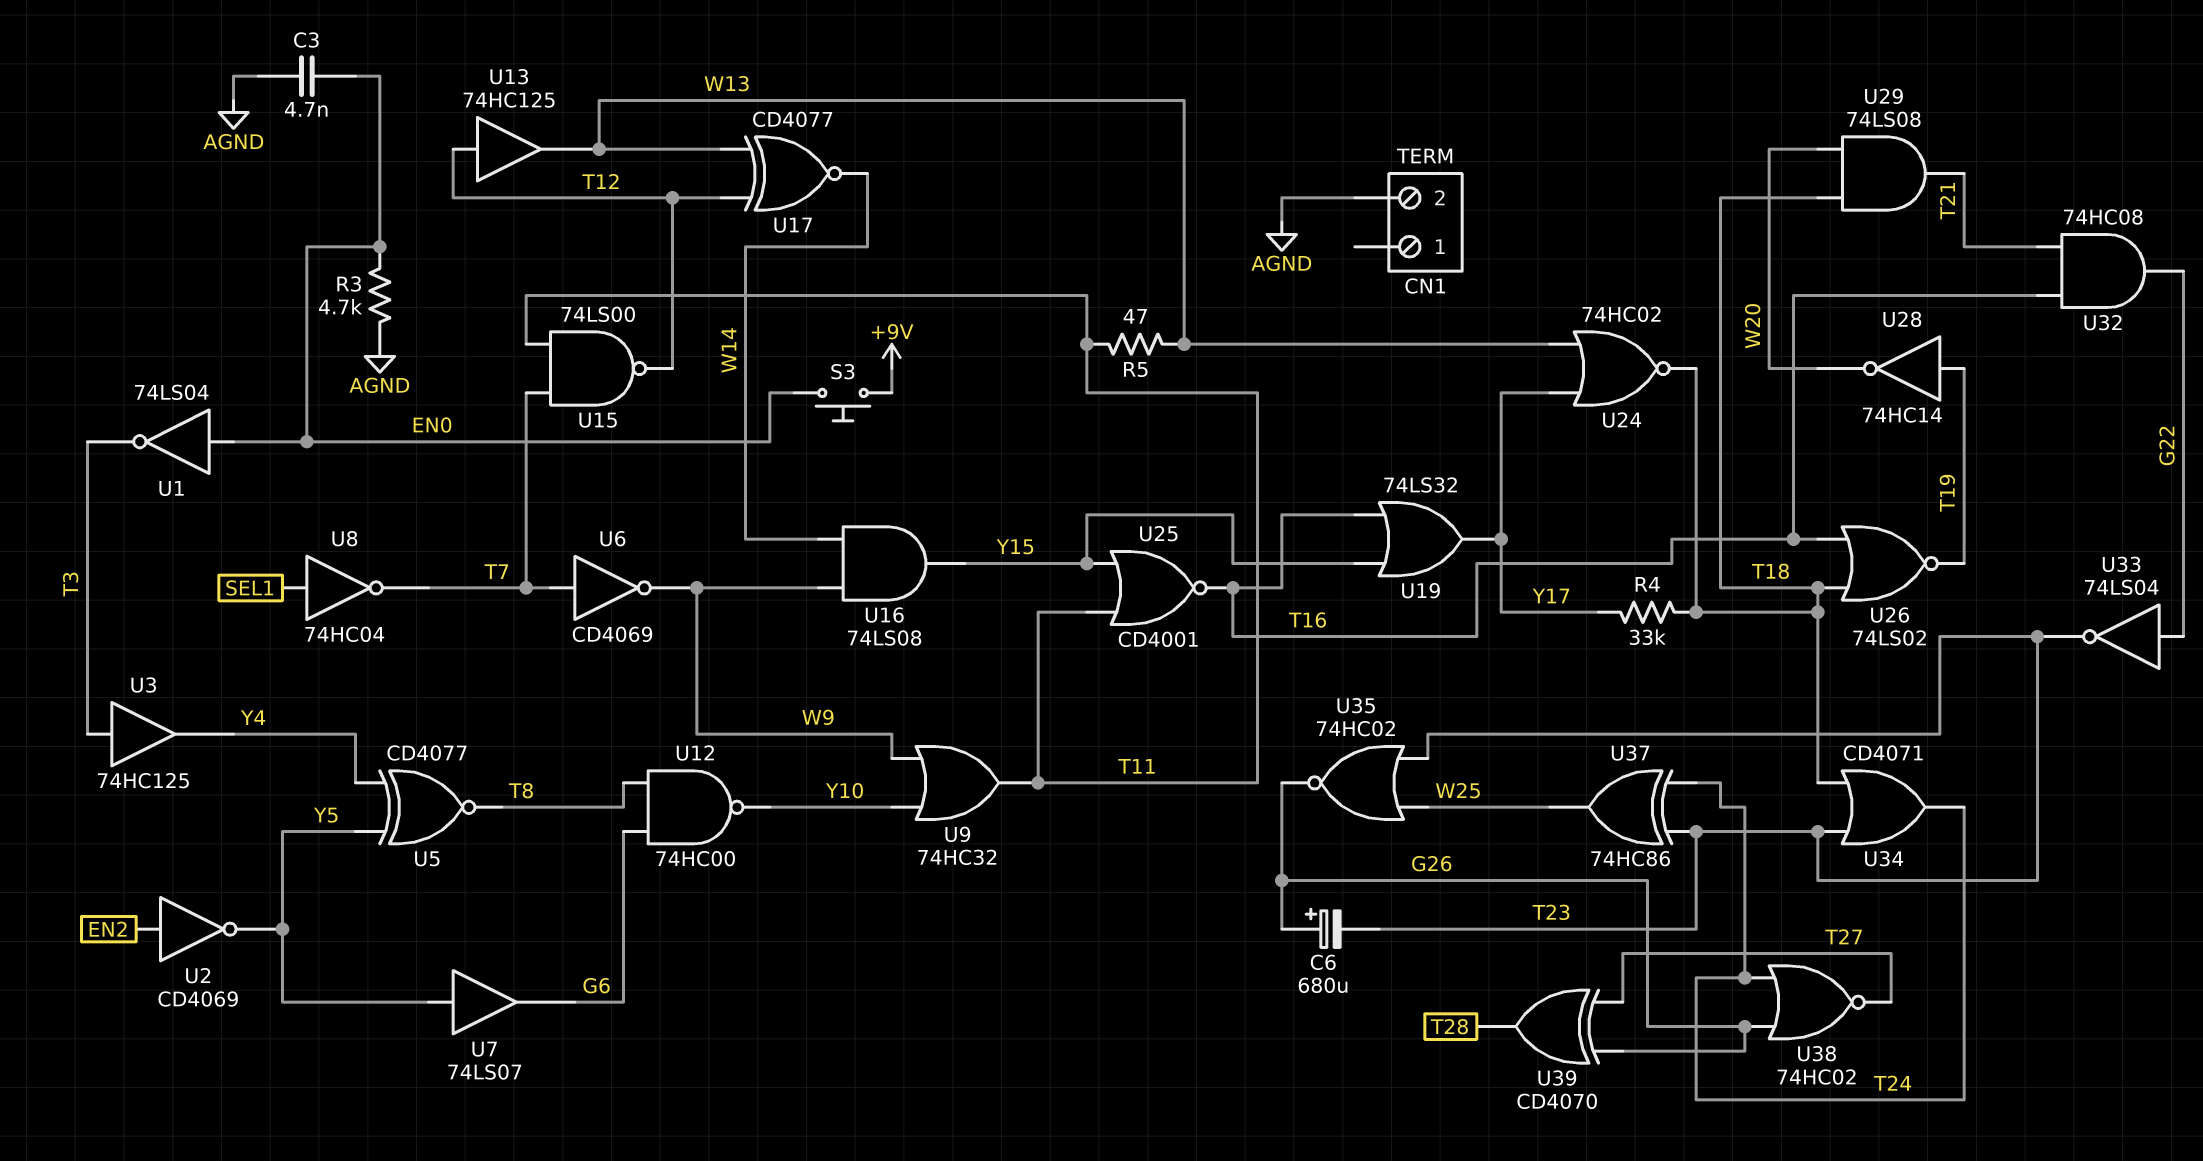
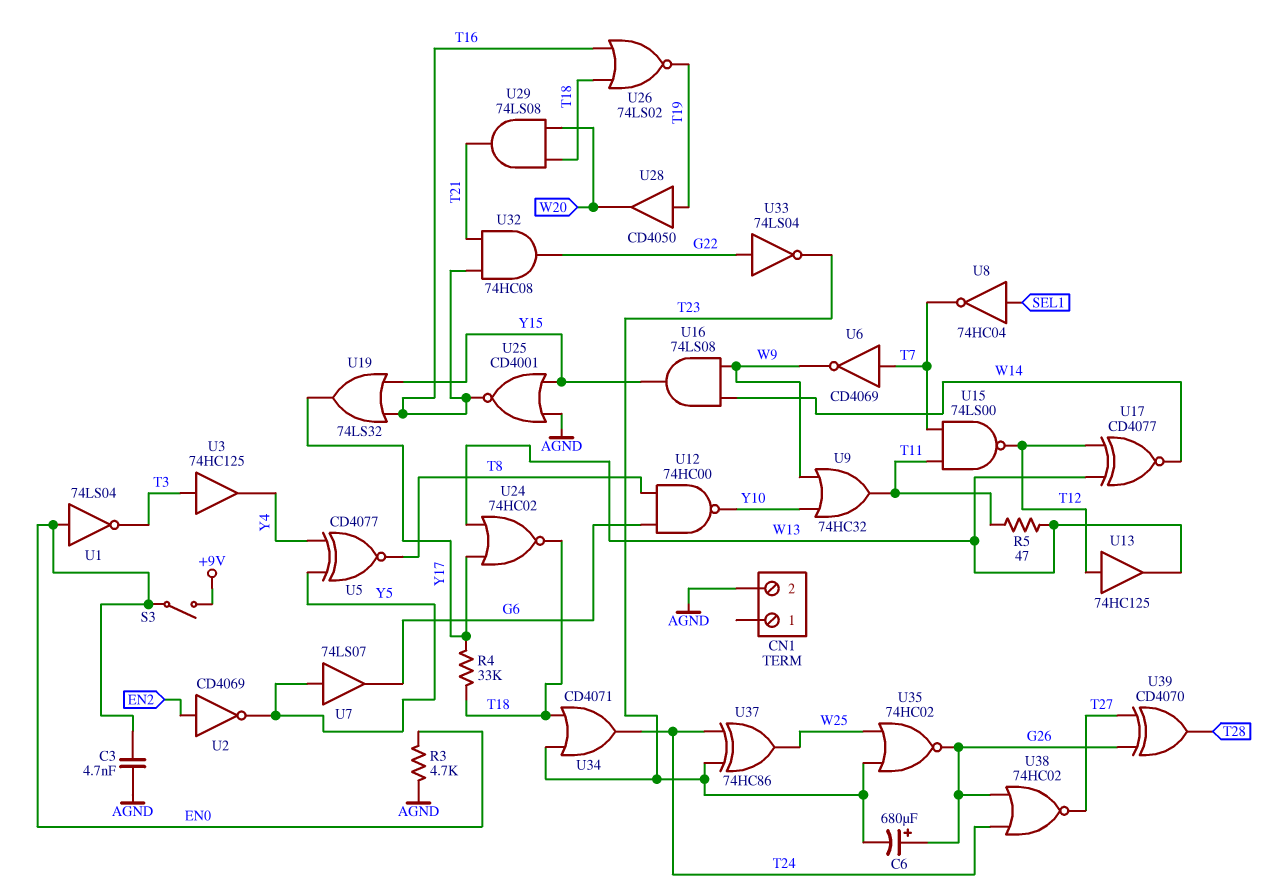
S3: button (+9V, EN0) -> switch (+9V, EN0)
U25: NOR CD4001 (in T11, in Y15, out T16) -> NOR CD4001 (in AGND, in Y15, out T16)
U28: NOT 74HC14 (in T19, out W20) -> buffer CD4050 (in T19, out W20)

